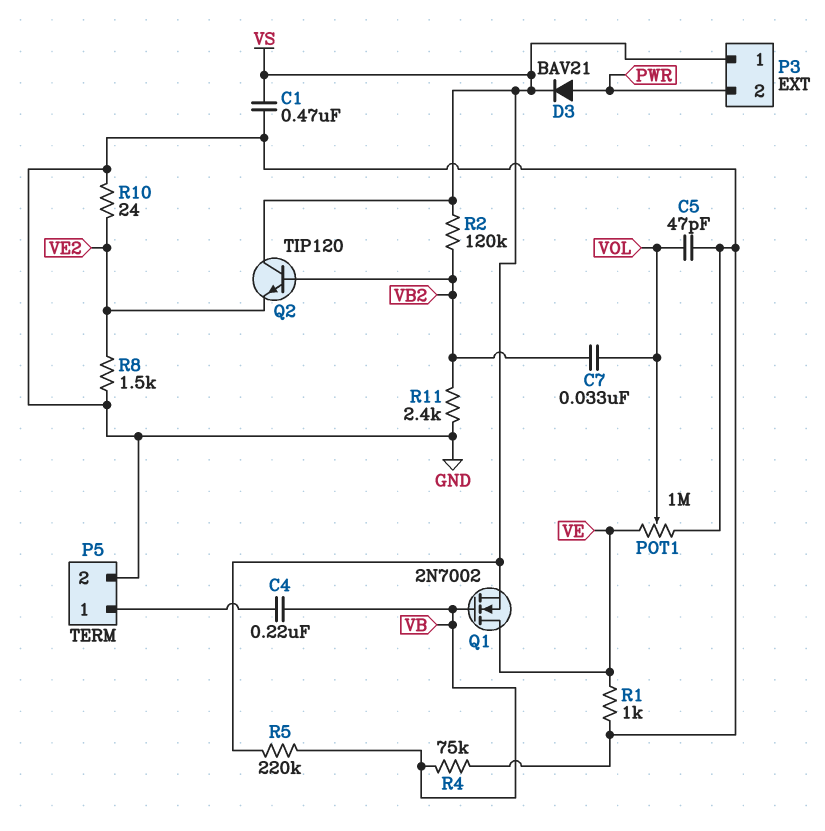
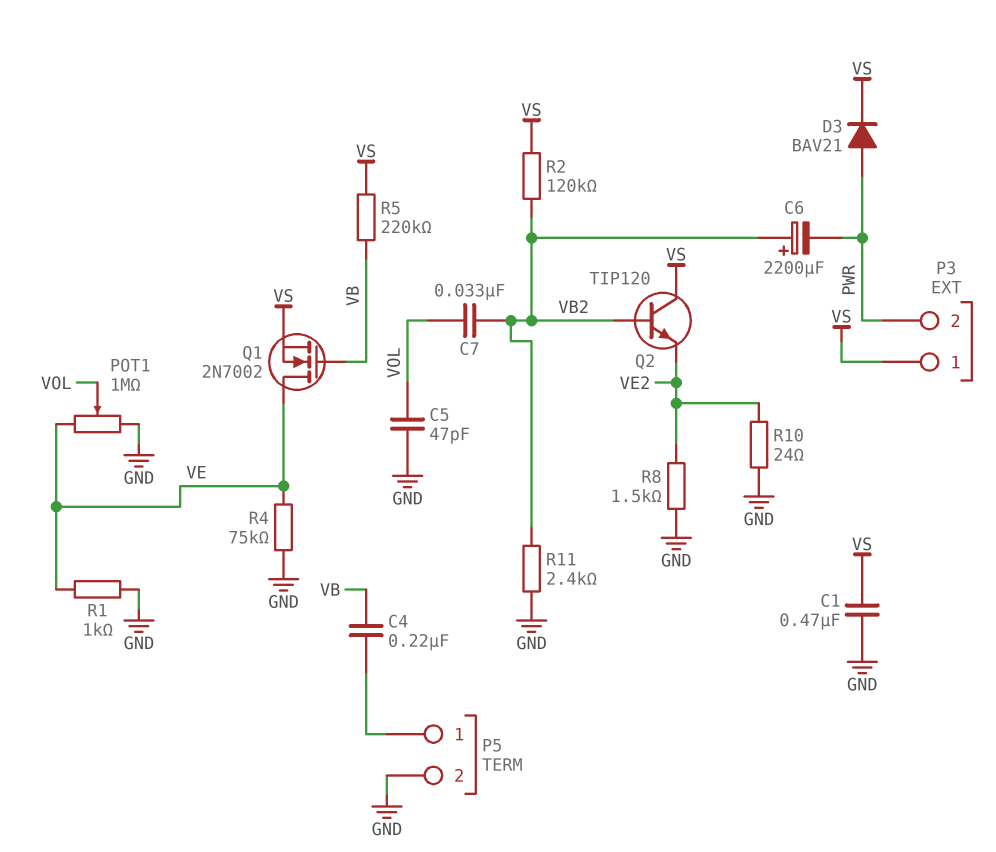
C6: none -> 2200uF (plus VB2, minus PWR)
R4: 75k (GND, VB) -> 75k (GND, VE)

